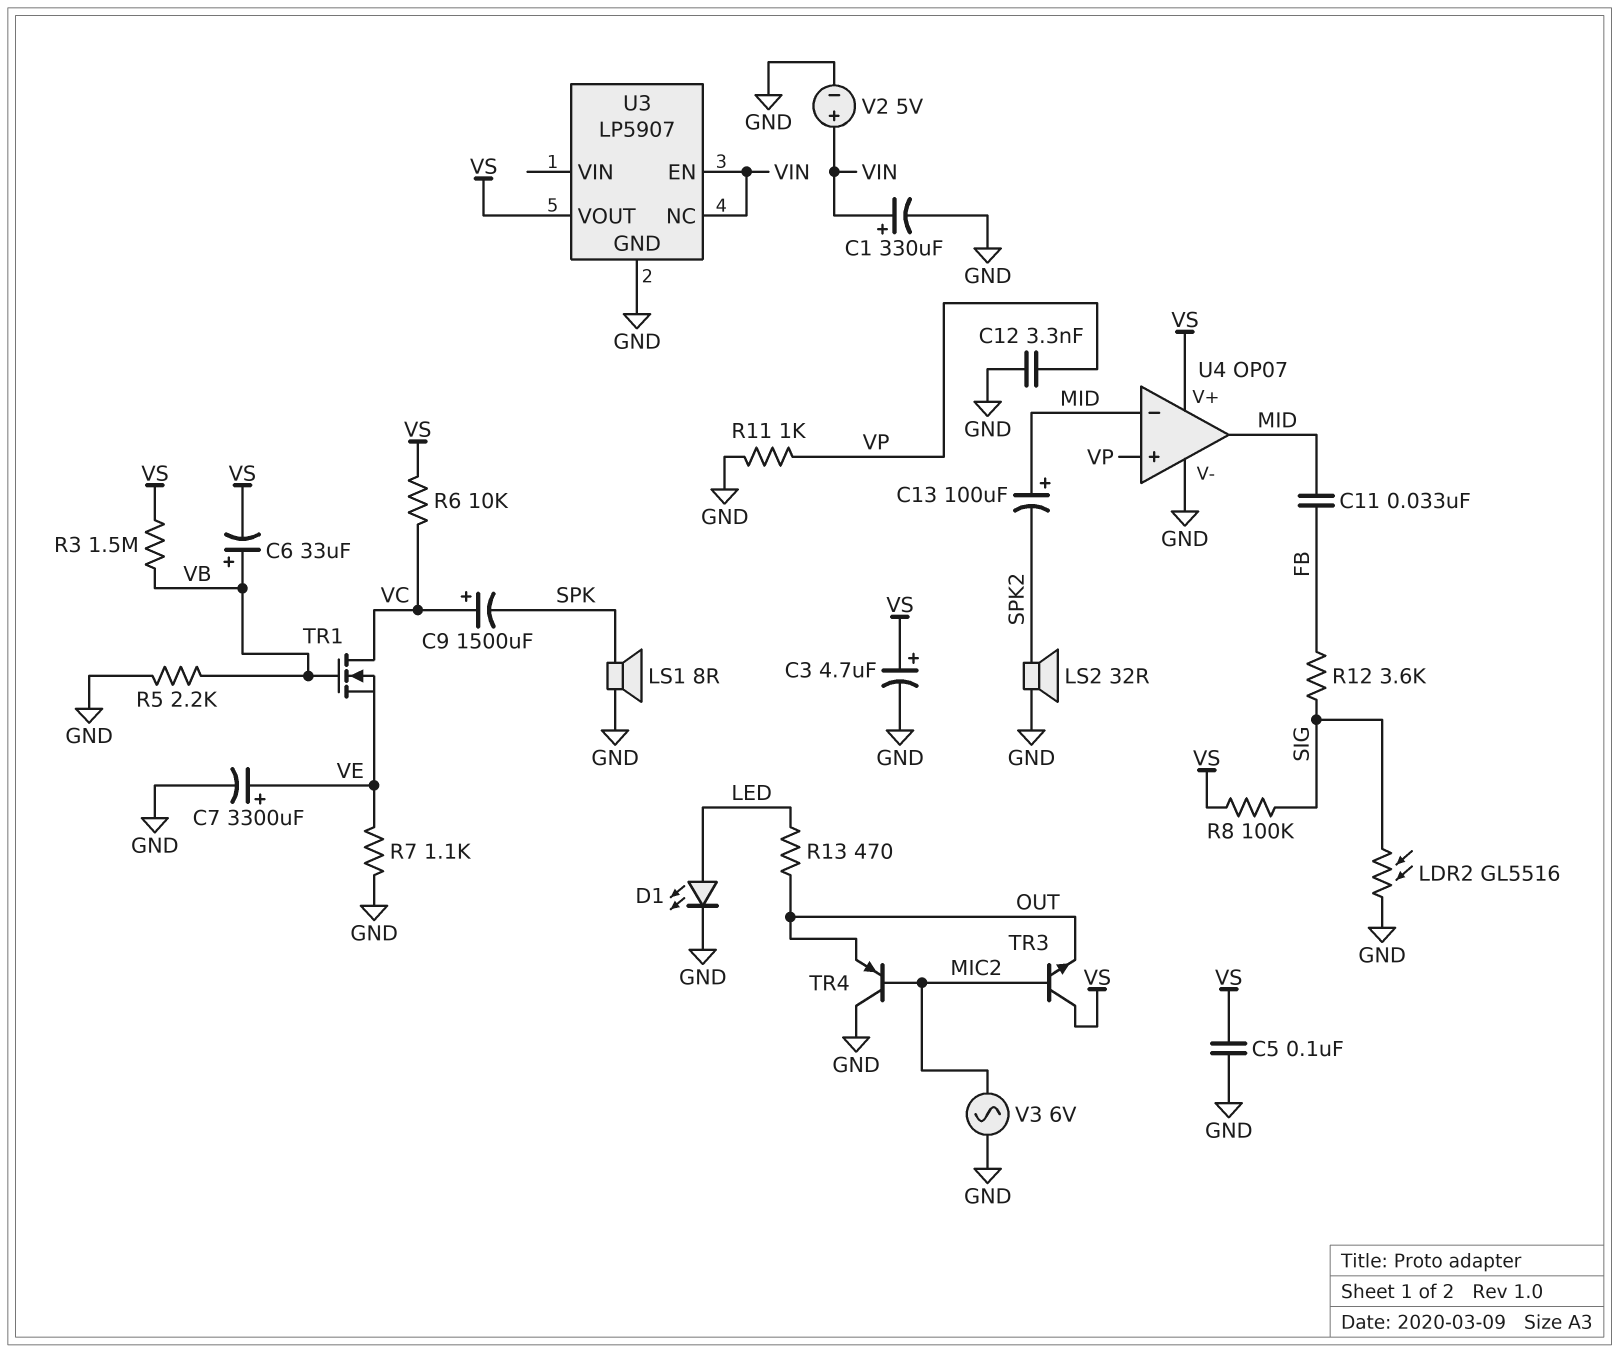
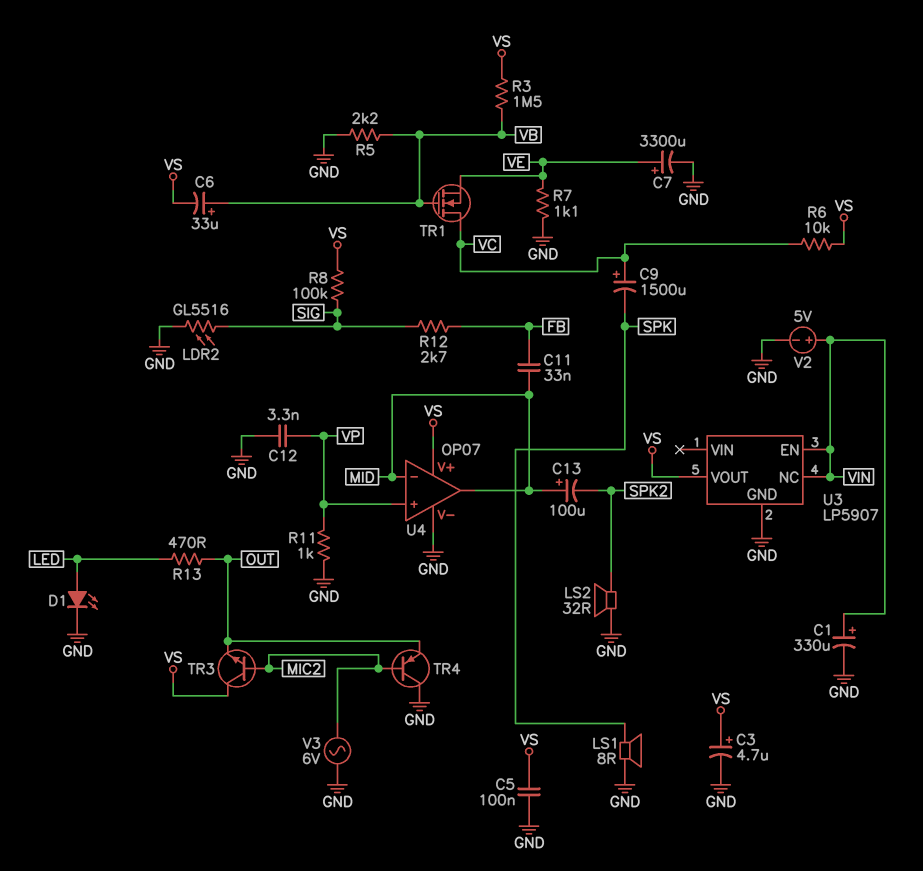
R12: 3.6k (FB, SIG) -> 2.7k (FB, SIG)

